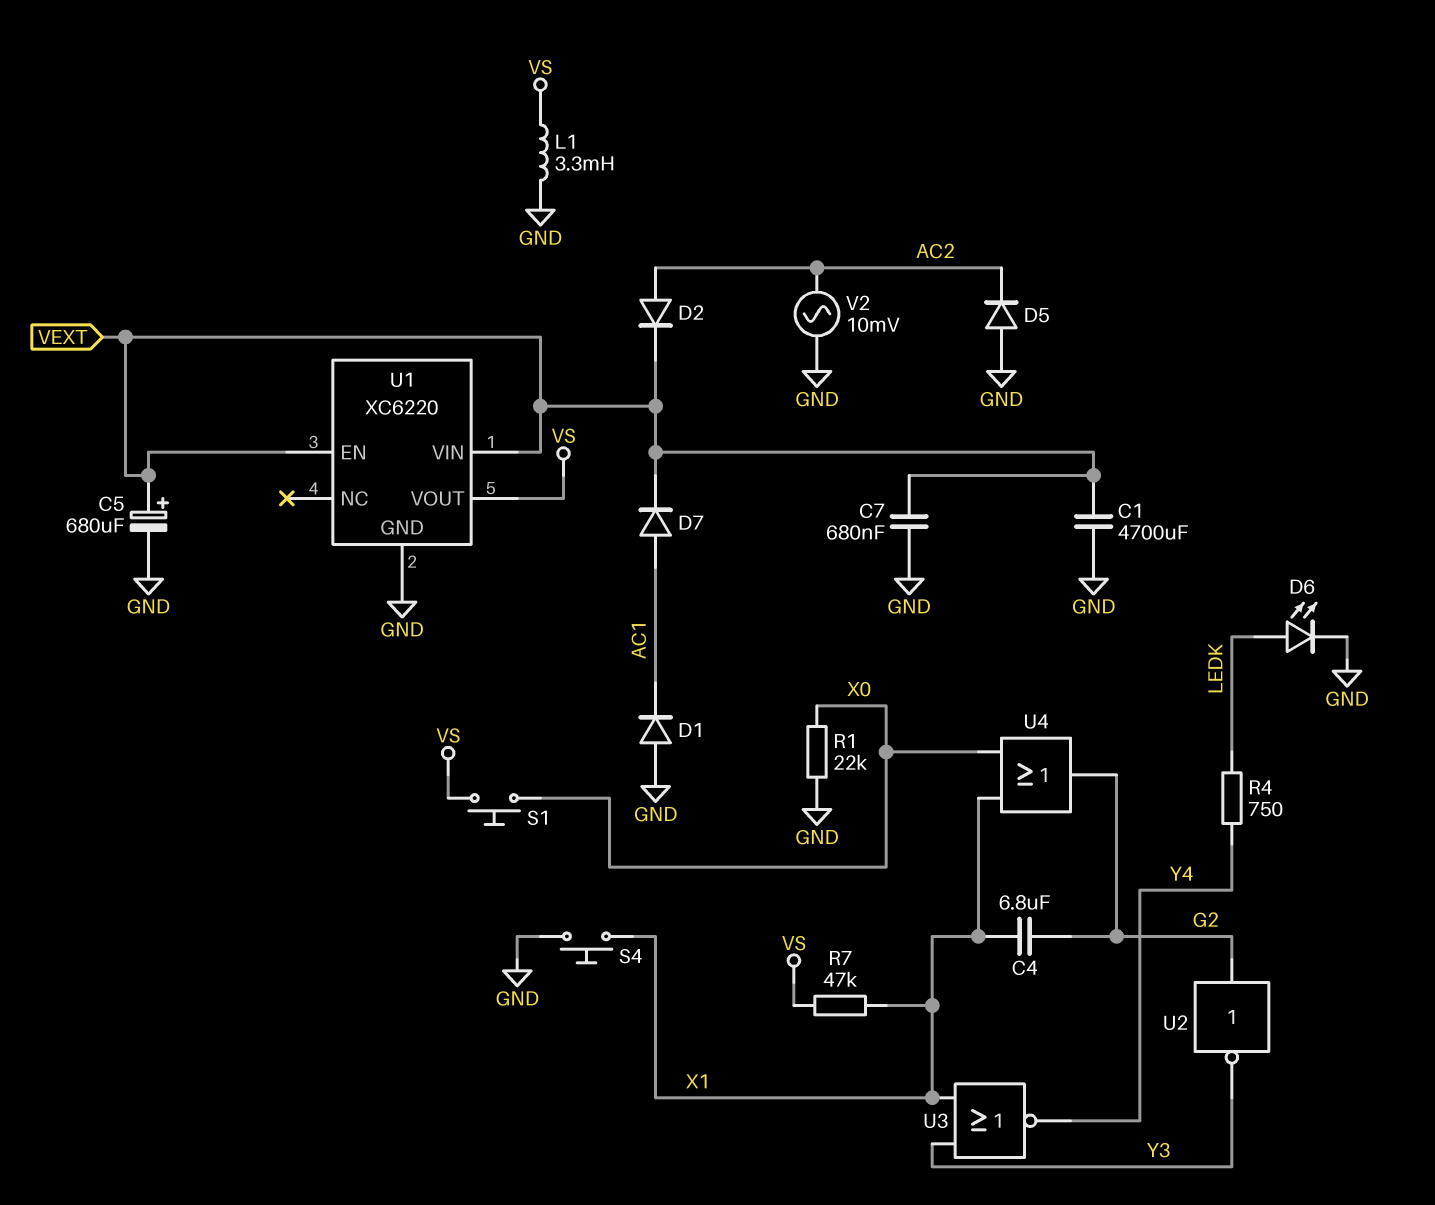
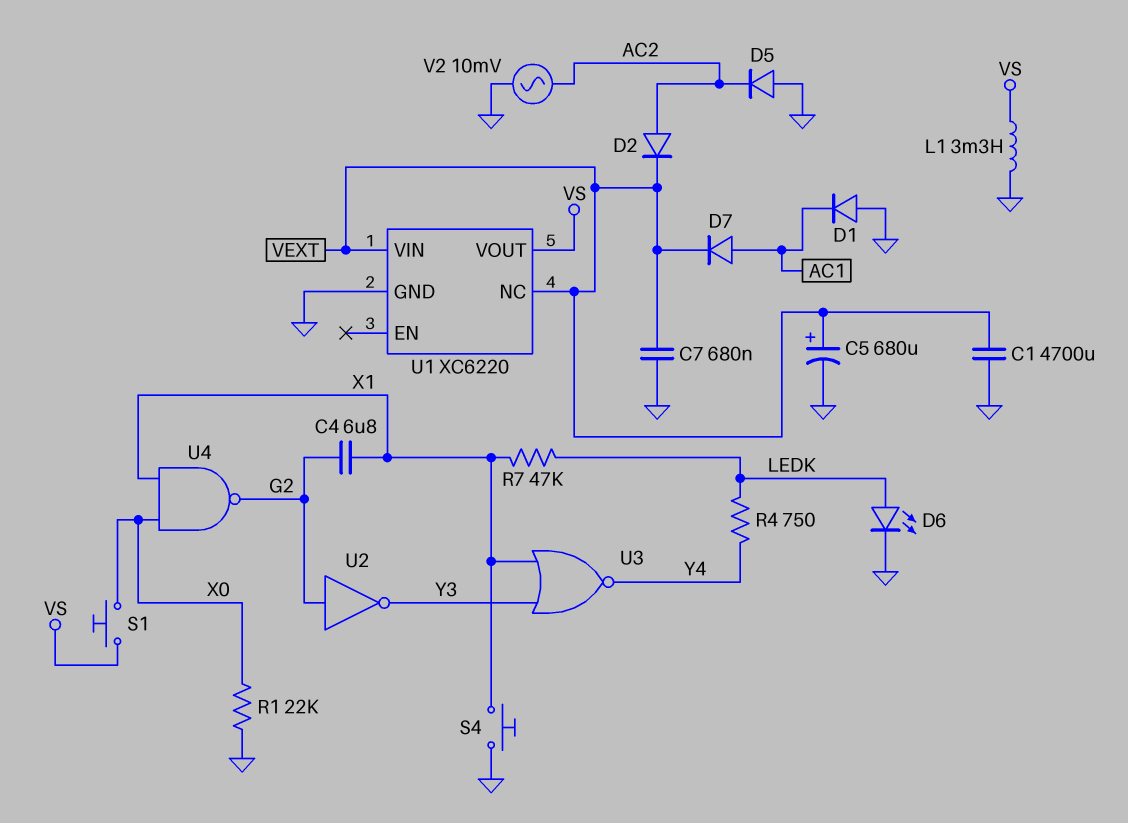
R7: 47k (VS, X1) -> 47k (LEDK, X1)
U1 pin EN: VEXT -> none
U1 pin NC: none -> VEXT
U4: OR (in X0, in X1, out G2) -> NAND (in X0, in X1, out G2)

